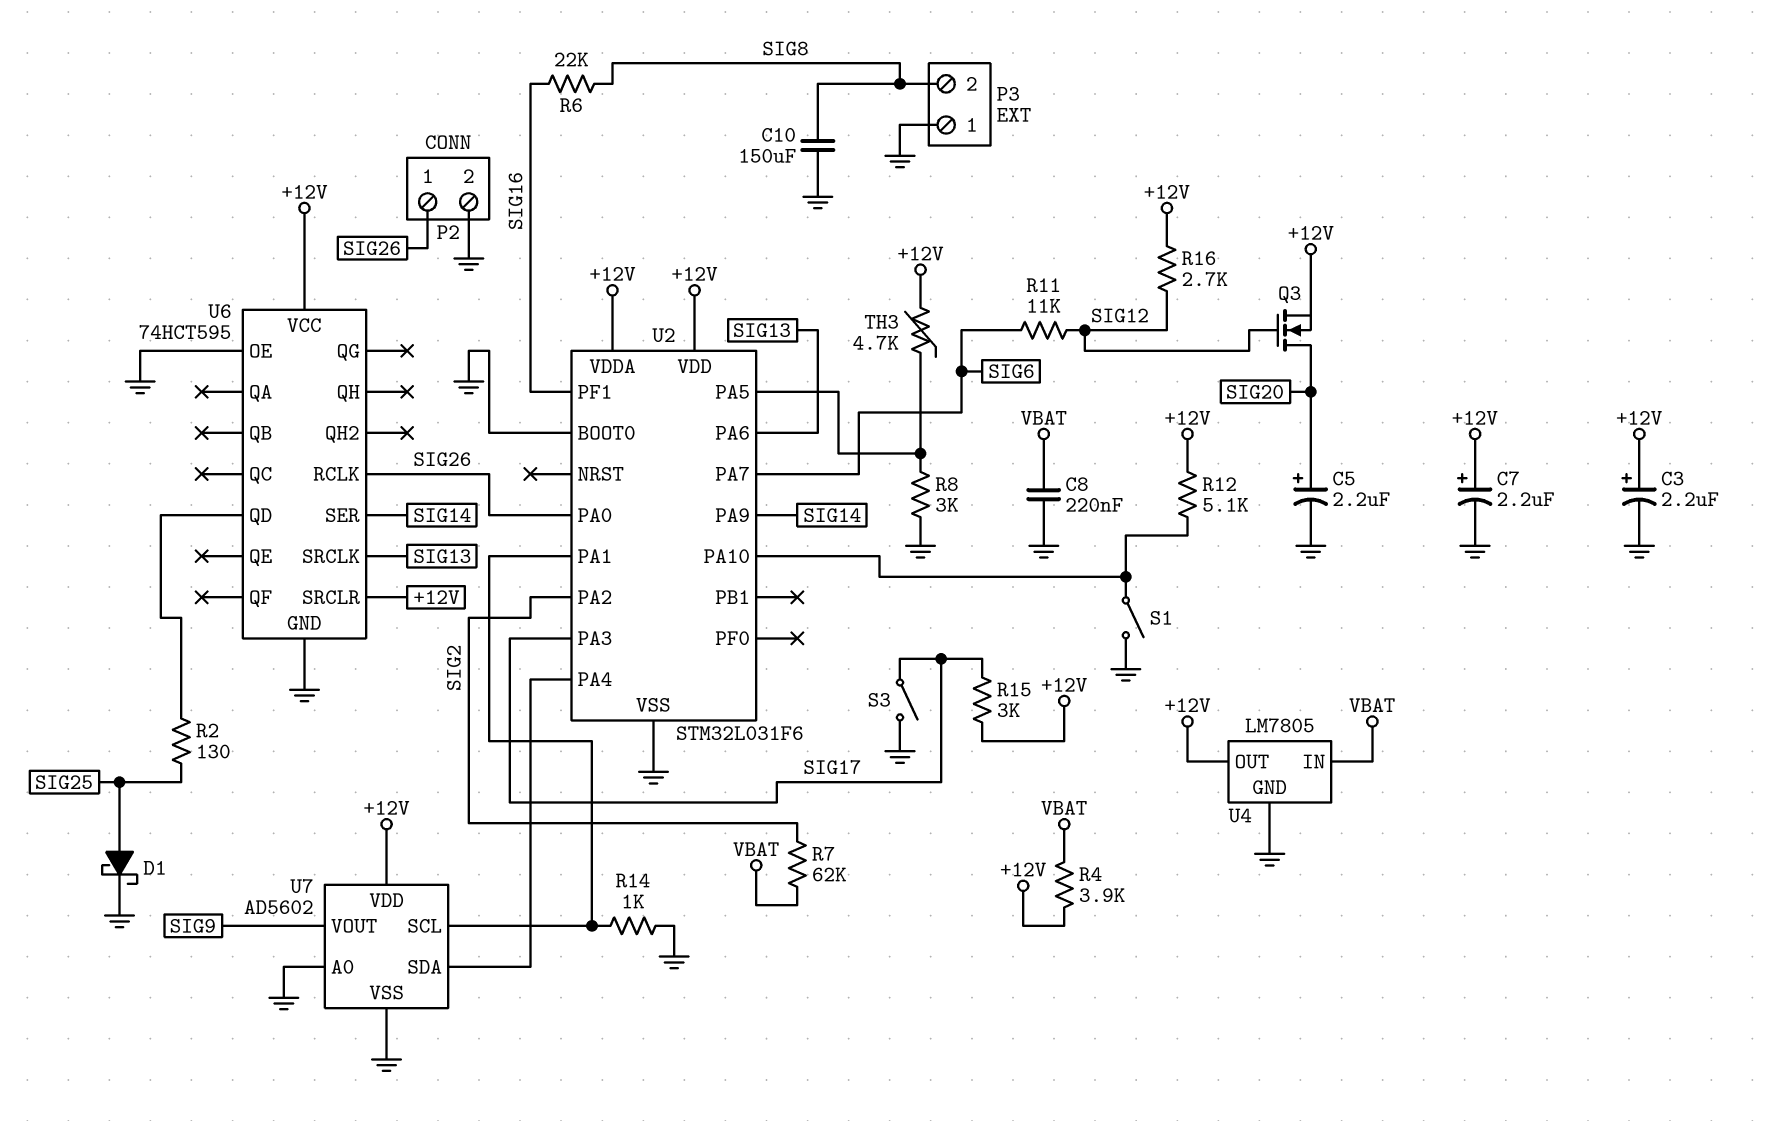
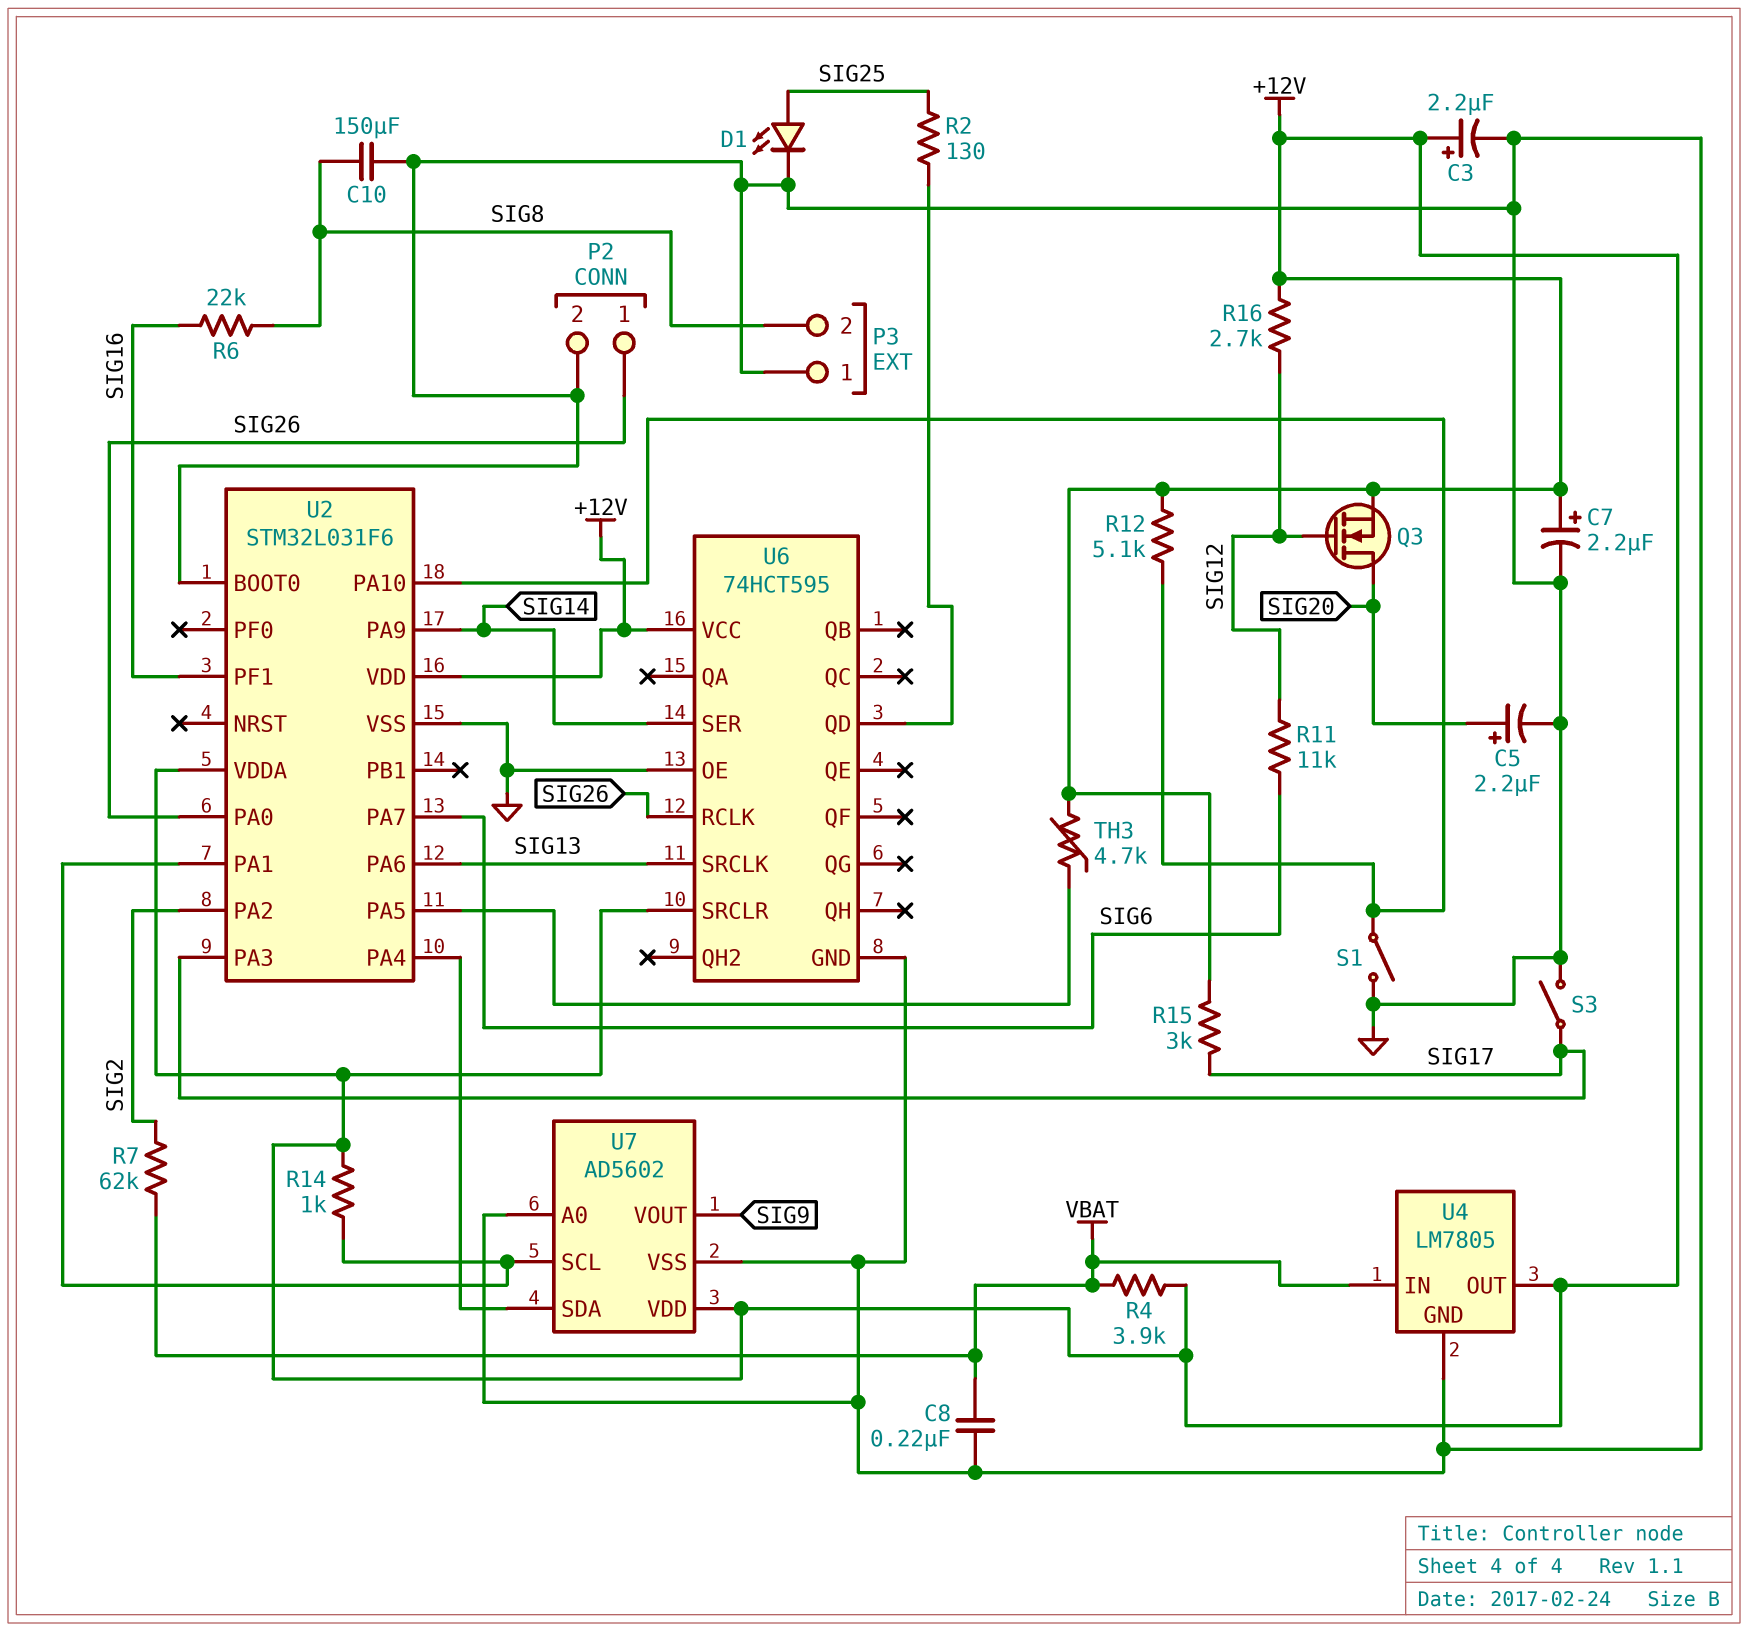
D1: schottky (A SIG25, K GND) -> LED (A SIG25, K GND)
R8: 3k (GND, U2/PA5) -> none
R14: 1k (GND, U2/PA1) -> 1k (+12V, U2/PA1)

